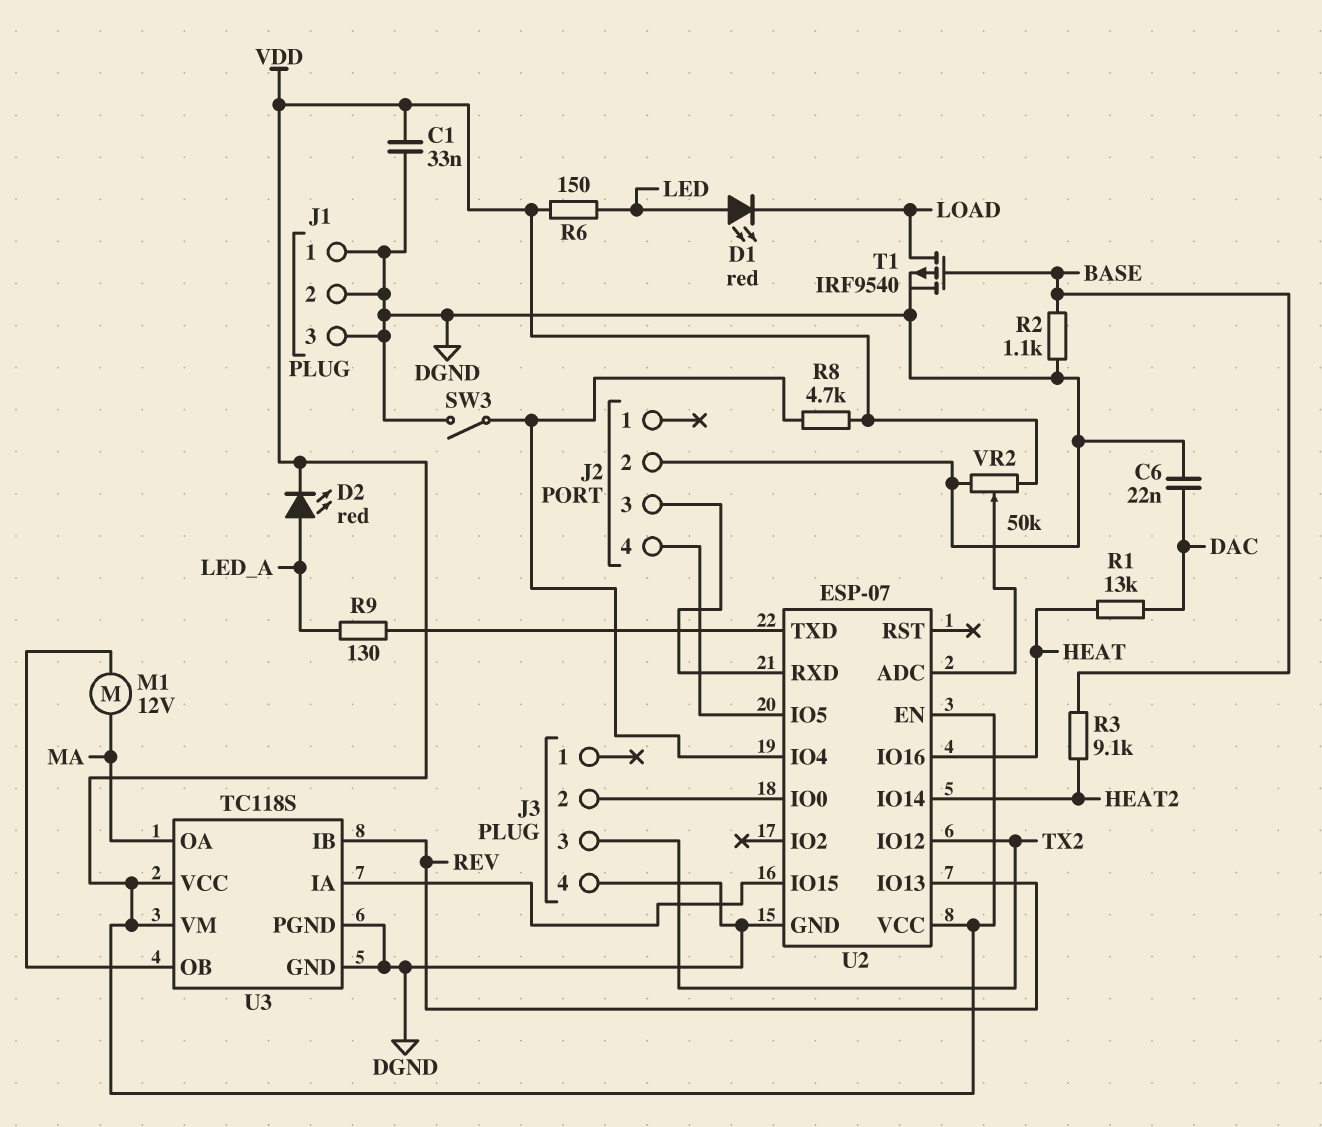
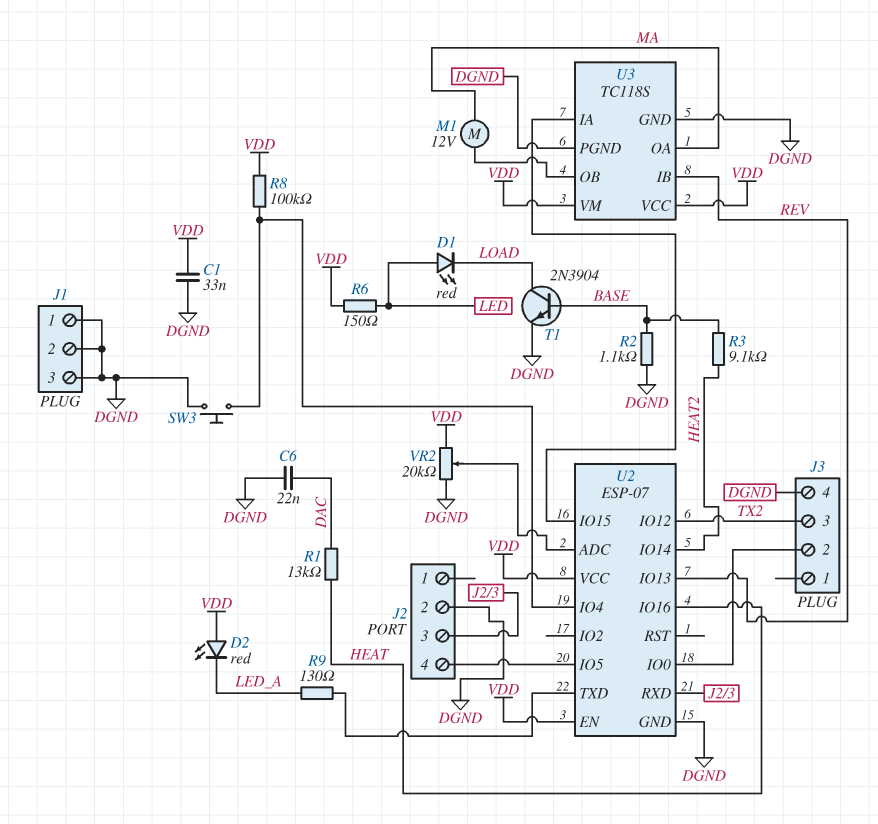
D2: LED red (A LED_A, K VDD) -> LED red (A VDD, K LED_A)
R8: 4.7k (U2/IO4, VDD) -> 100k (U2/IO4, VDD)
SW3: switch (DGND, U2/IO4) -> button (DGND, U2/IO4)
T1: PMOS IRF9540 (G BASE, D LOAD, S DGND) -> NPN 2N3904 (B BASE, C LOAD, E DGND)
VR2: 50k (DGND, VDD, wiper U2/ADC) -> 20k (DGND, VDD, wiper U2/ADC)

